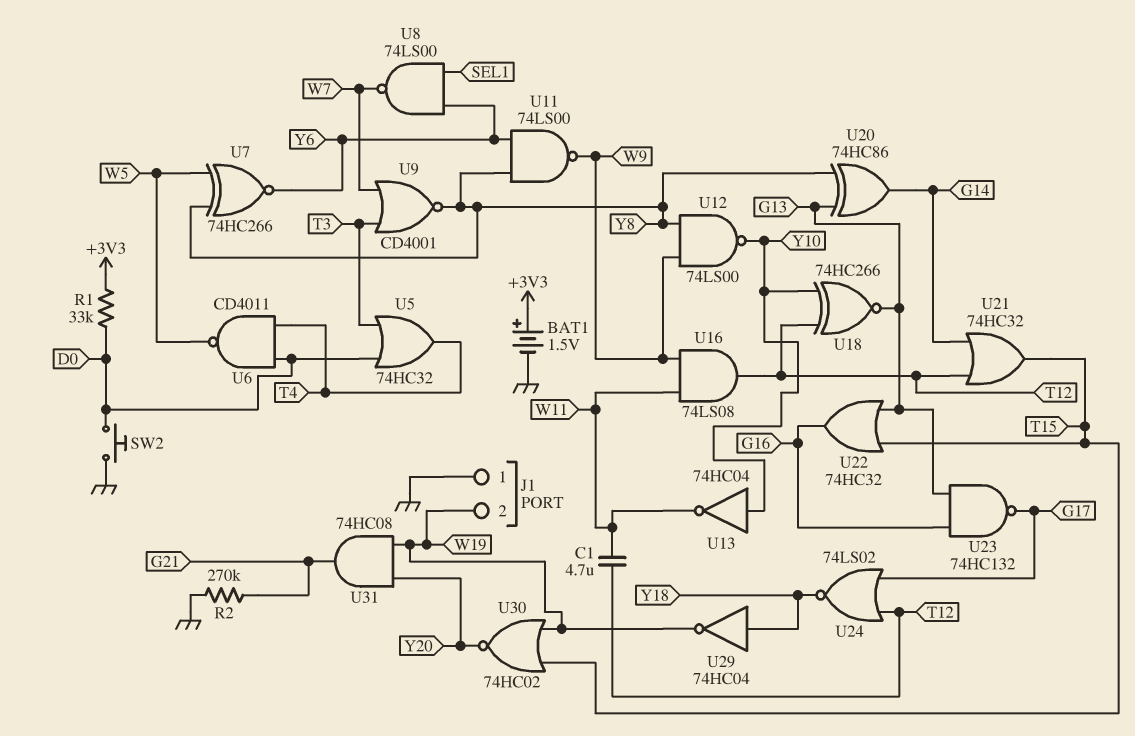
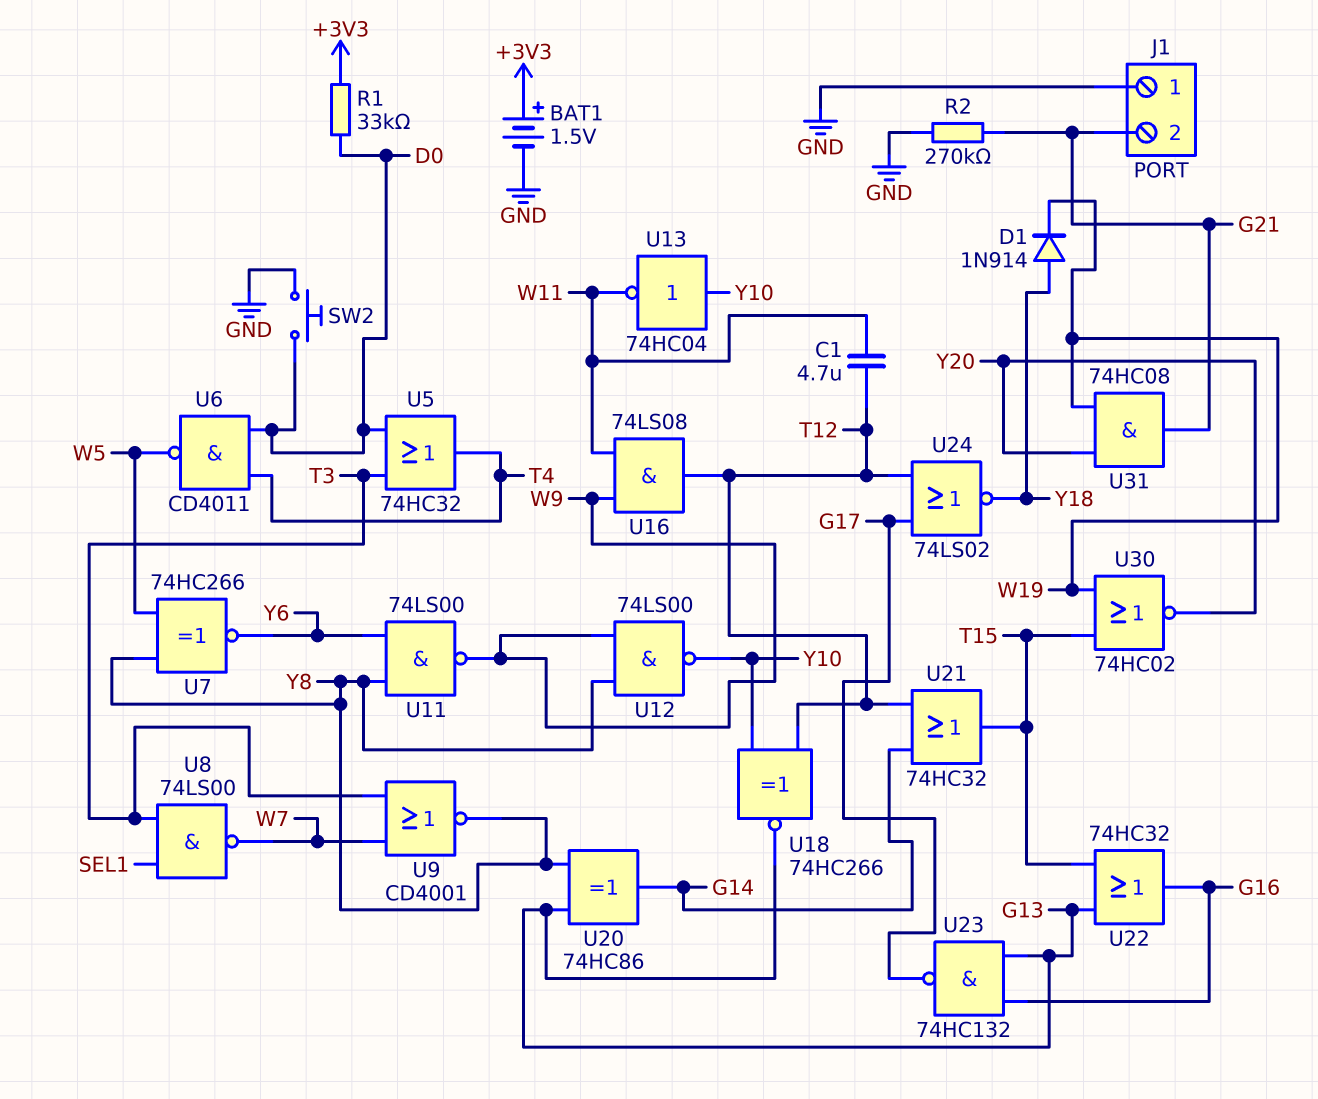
D1: none -> diode 1N914 (A Y18, K W19)
J1 pin 2: W19 -> G21
U8: NAND 74LS00 (in SEL1, in Y6, out W7) -> NAND 74LS00 (in SEL1, in T3, out W7)
U29: NOT 74HC04 (in Y18, out W19) -> none

